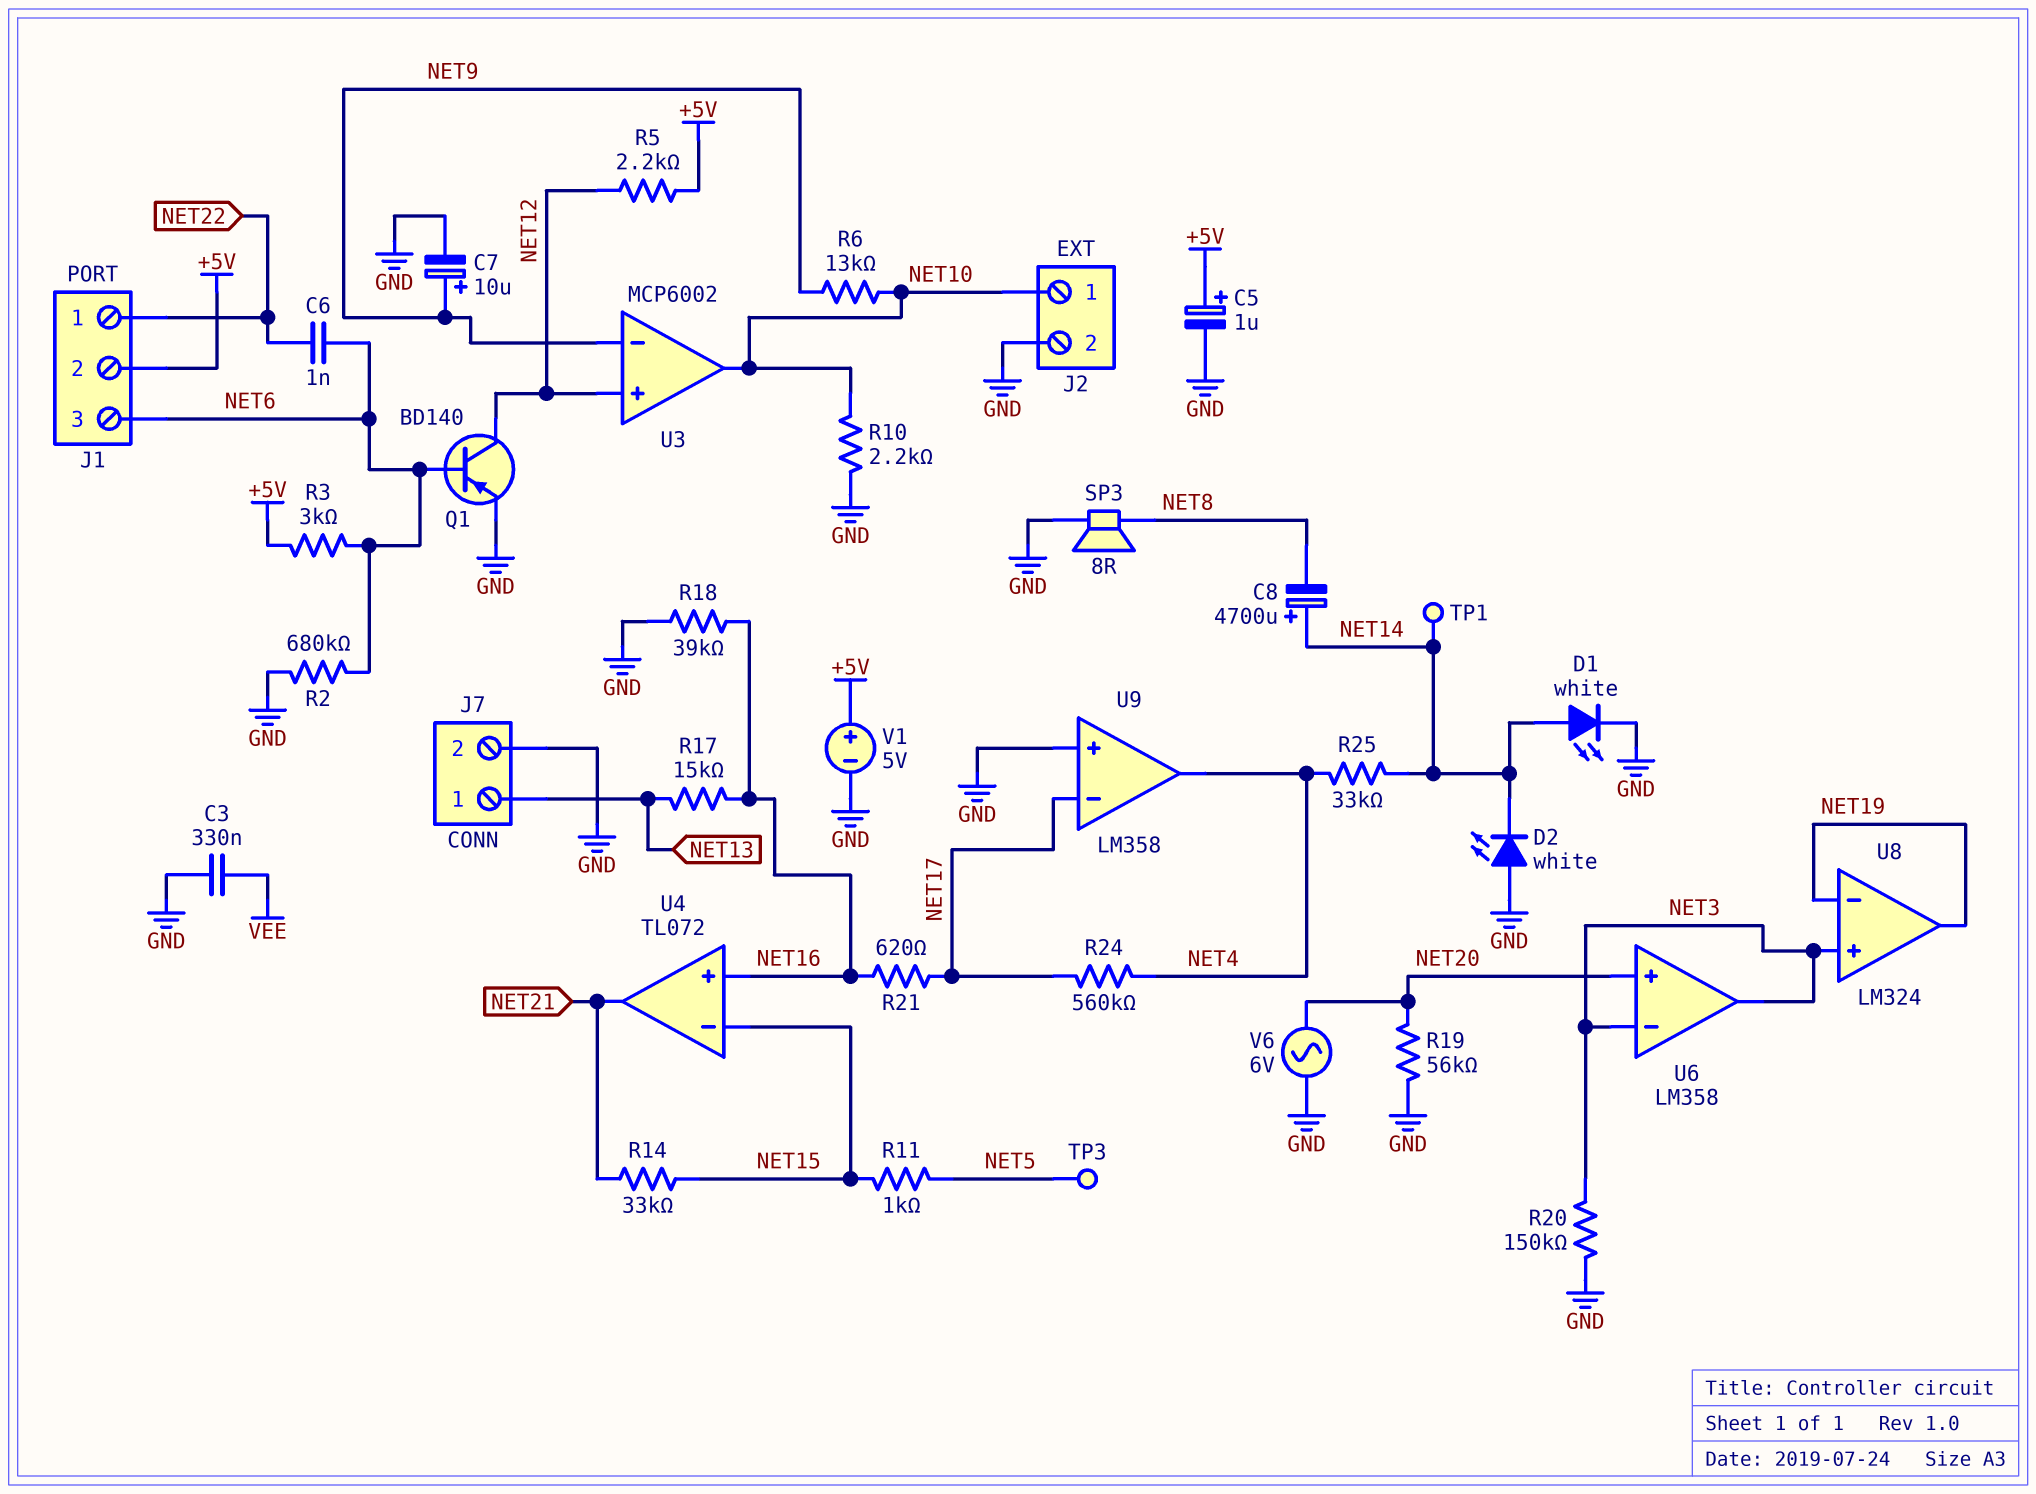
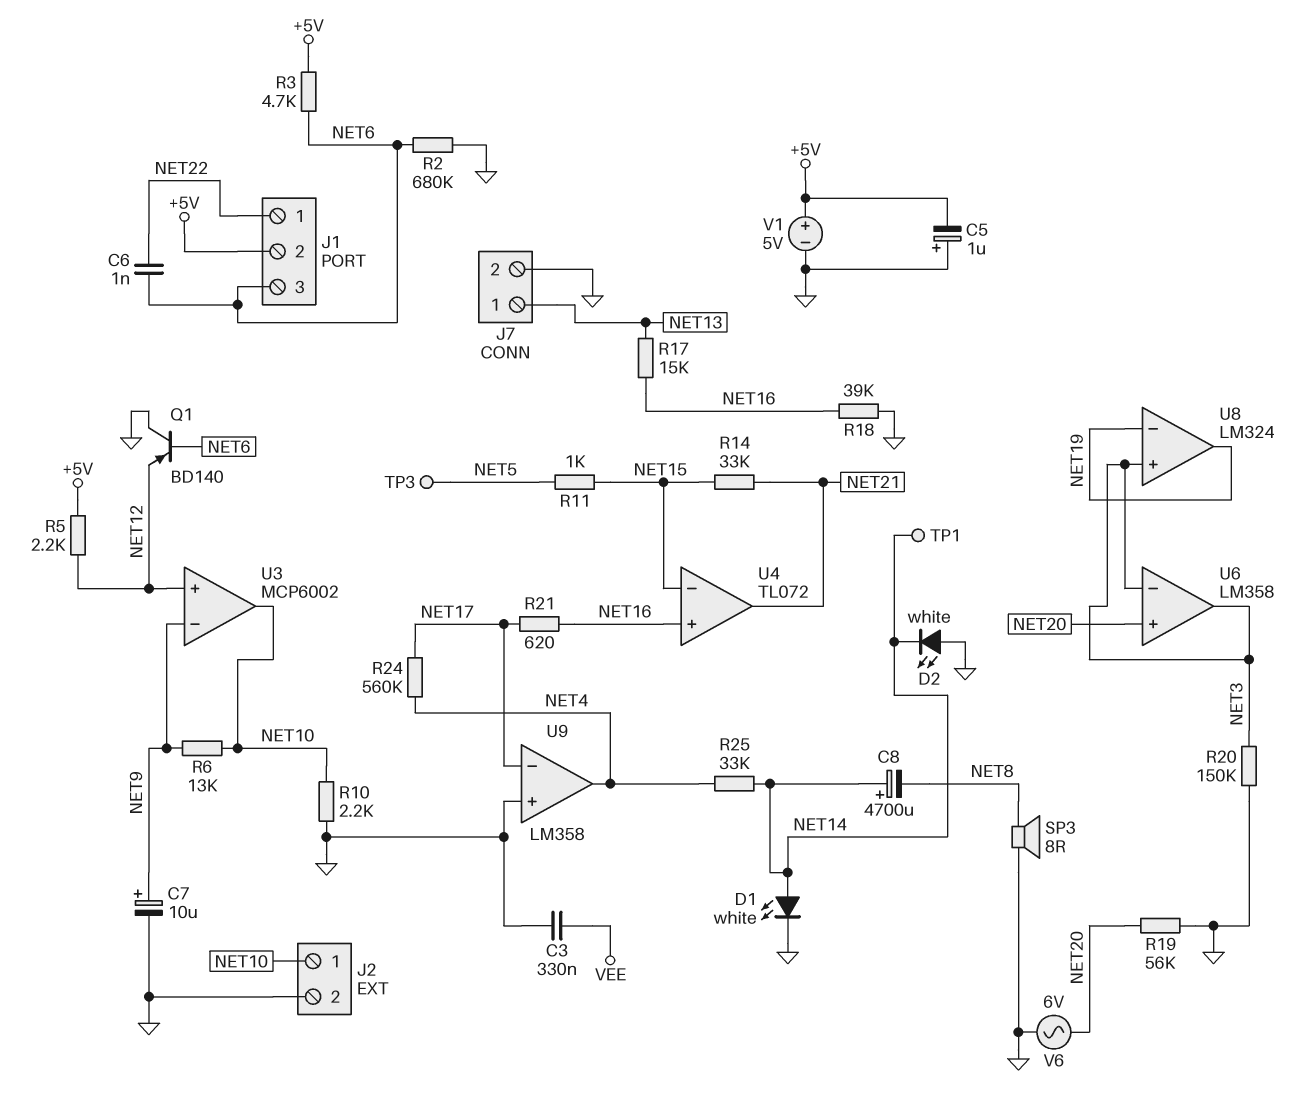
C5: 1uF (plus +5V, minus GND) -> 1uF (plus GND, minus +5V)
Q1: PNP BD140 (B NET6, C NET12, E GND) -> PNP BD140 (B NET6, C GND, E NET12)
R3: 3k (+5V, NET6) -> 4.7k (+5V, NET6)

